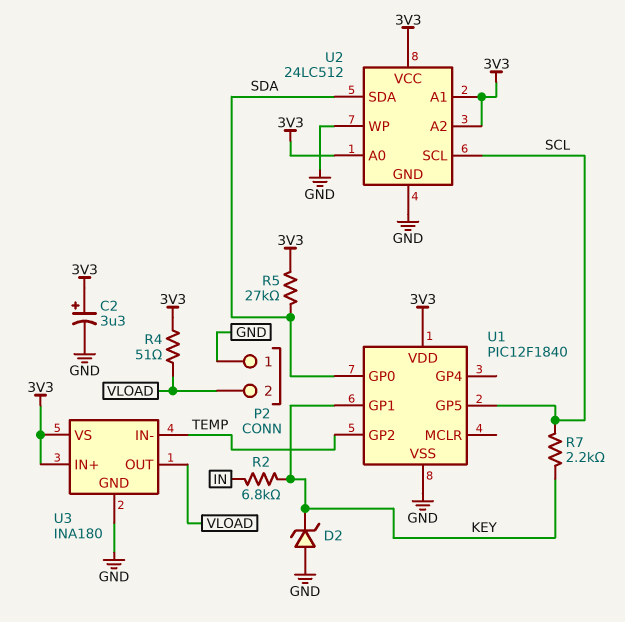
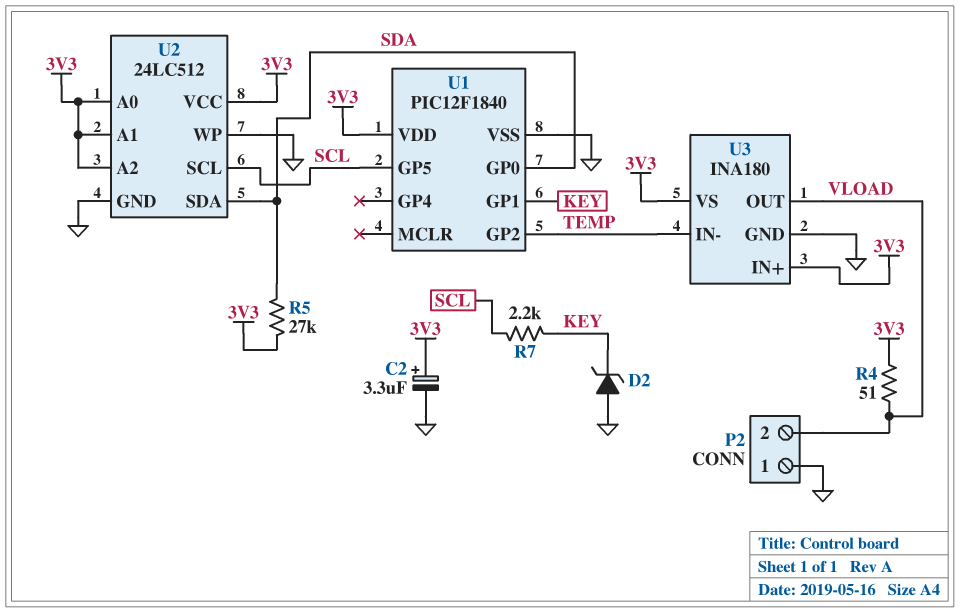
R2: 6.8k (IN, KEY) -> none

